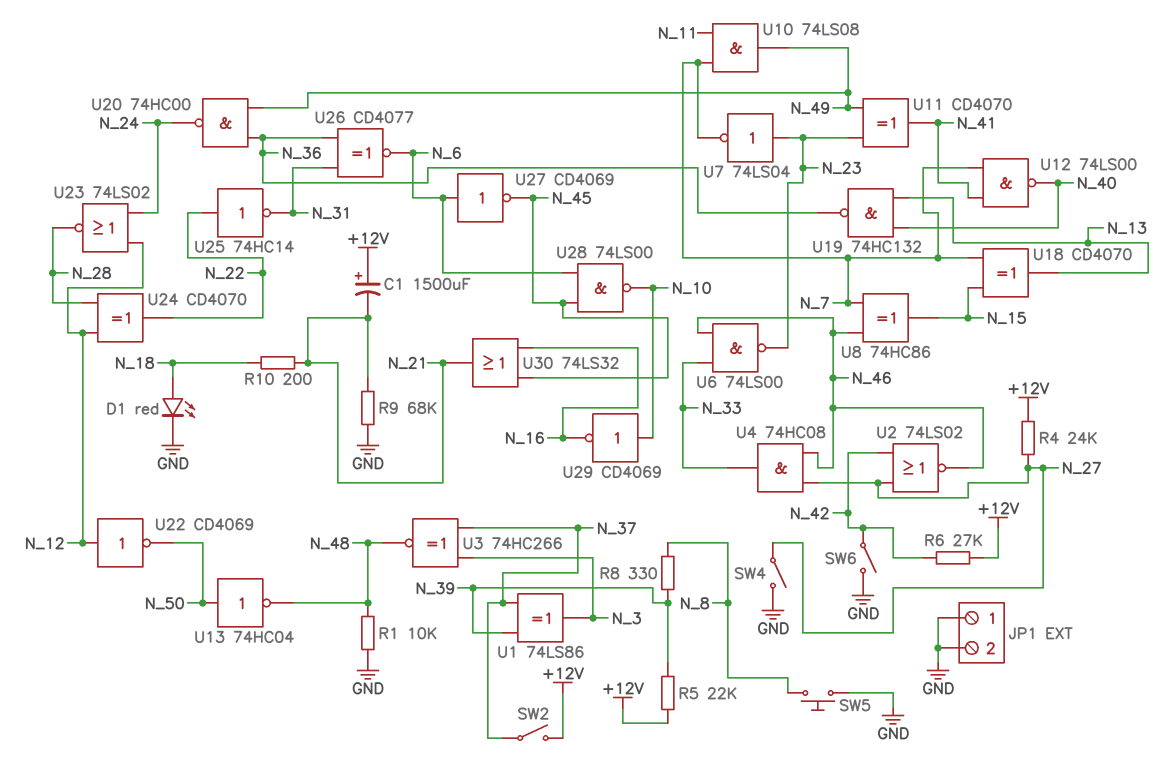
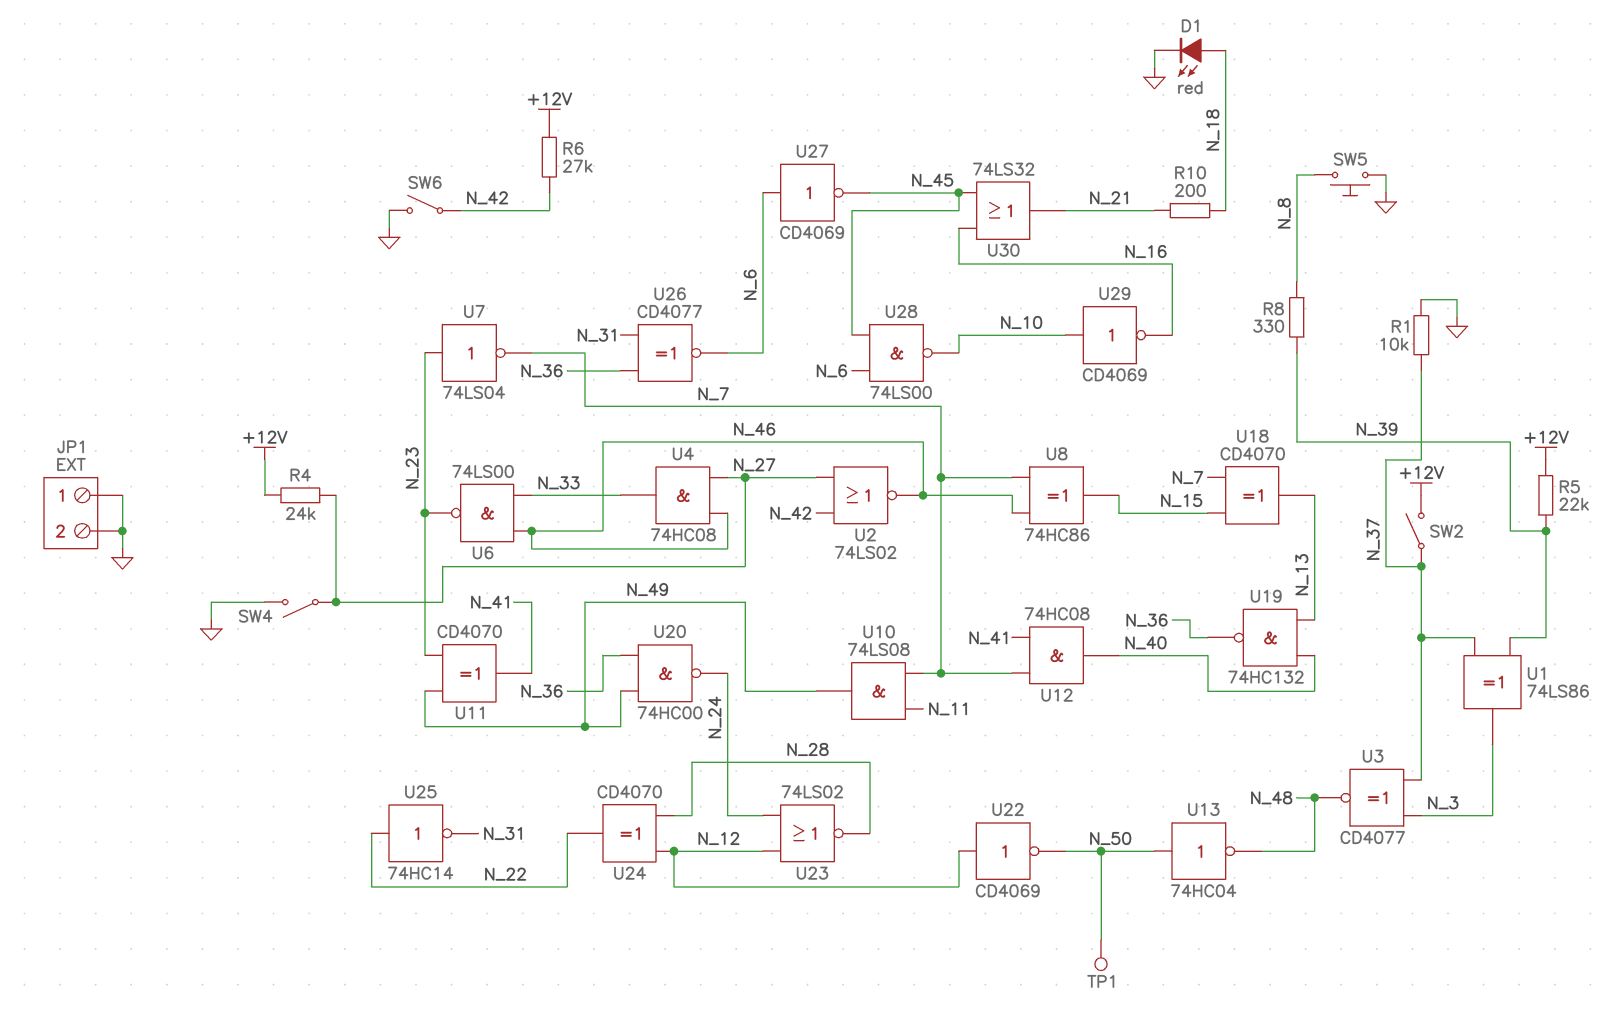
C1: 1500uF (plus +12V, minus N_21) -> none
R1: 10k (GND, N_48) -> 10k (GND, N_37)
R9: 68k (GND, N_21) -> none
TP1: none -> test point (N_50)
U3: XNOR 74HC266 (in N_3, in N_37, out N_48) -> XNOR CD4077 (in N_3, in N_37, out N_48)
U12: NAND 74LS00 (in N_7, in N_41, out N_40) -> AND 74HC08 (in N_7, in N_41, out N_40)

